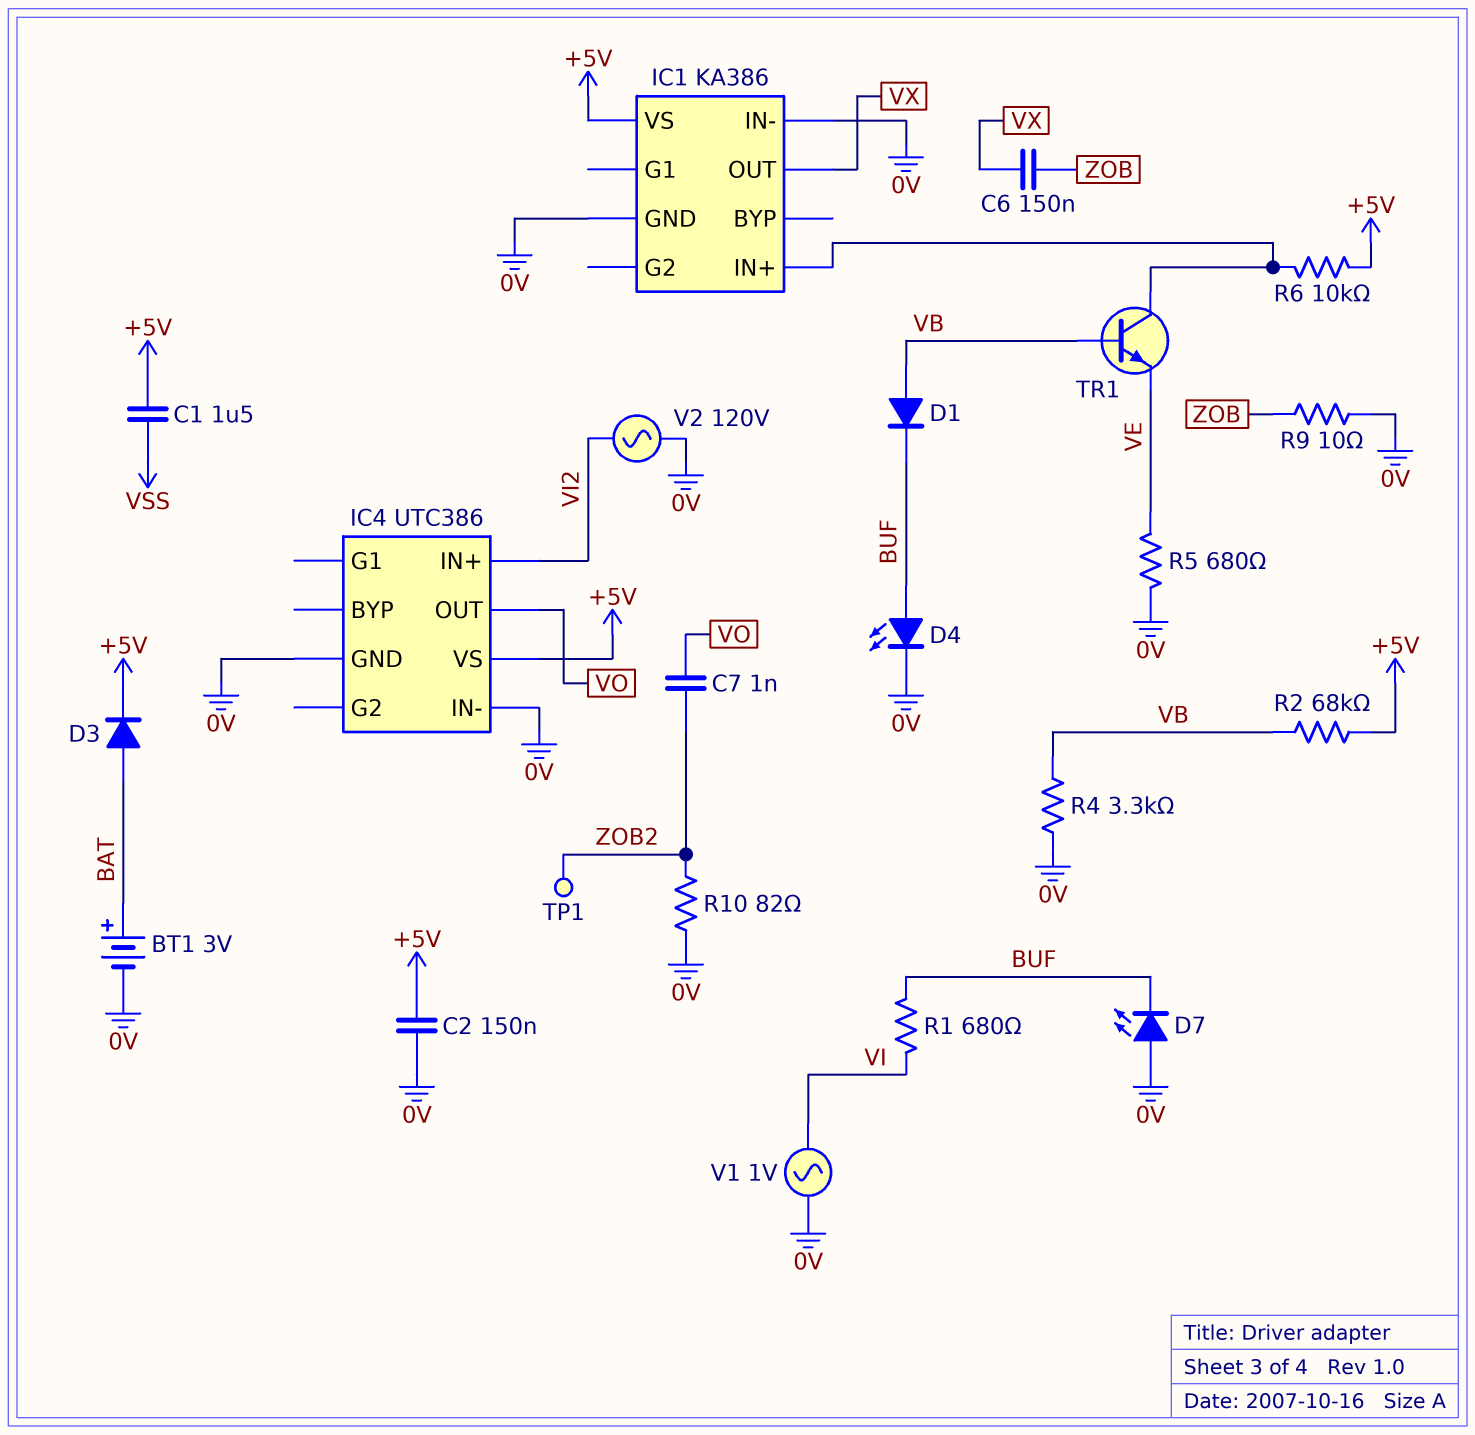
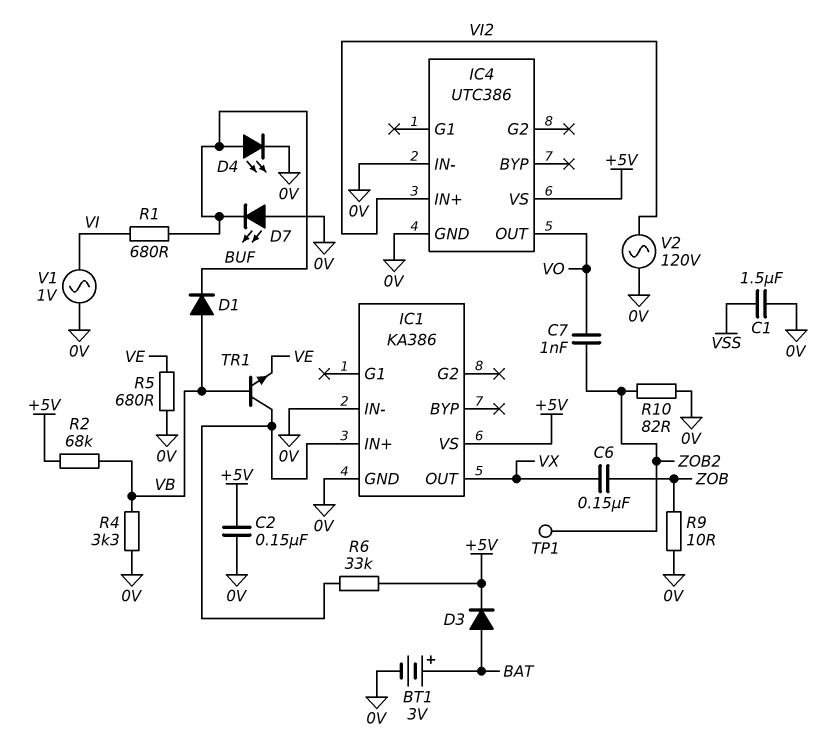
C1: 1.5uF (+5V, VSS) -> 1.5uF (0V, VSS)
R6: 10k (+5V, IC1/IN+) -> 33k (+5V, IC1/IN+)

